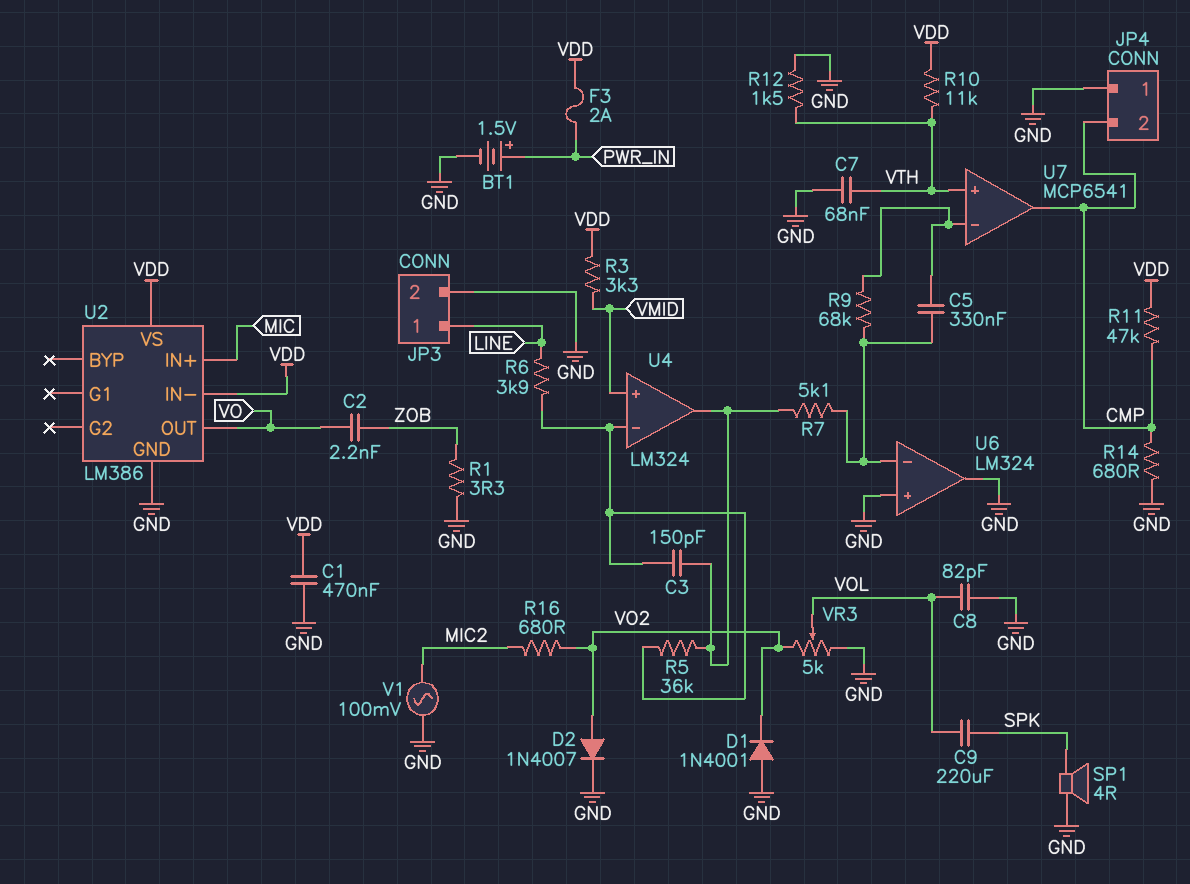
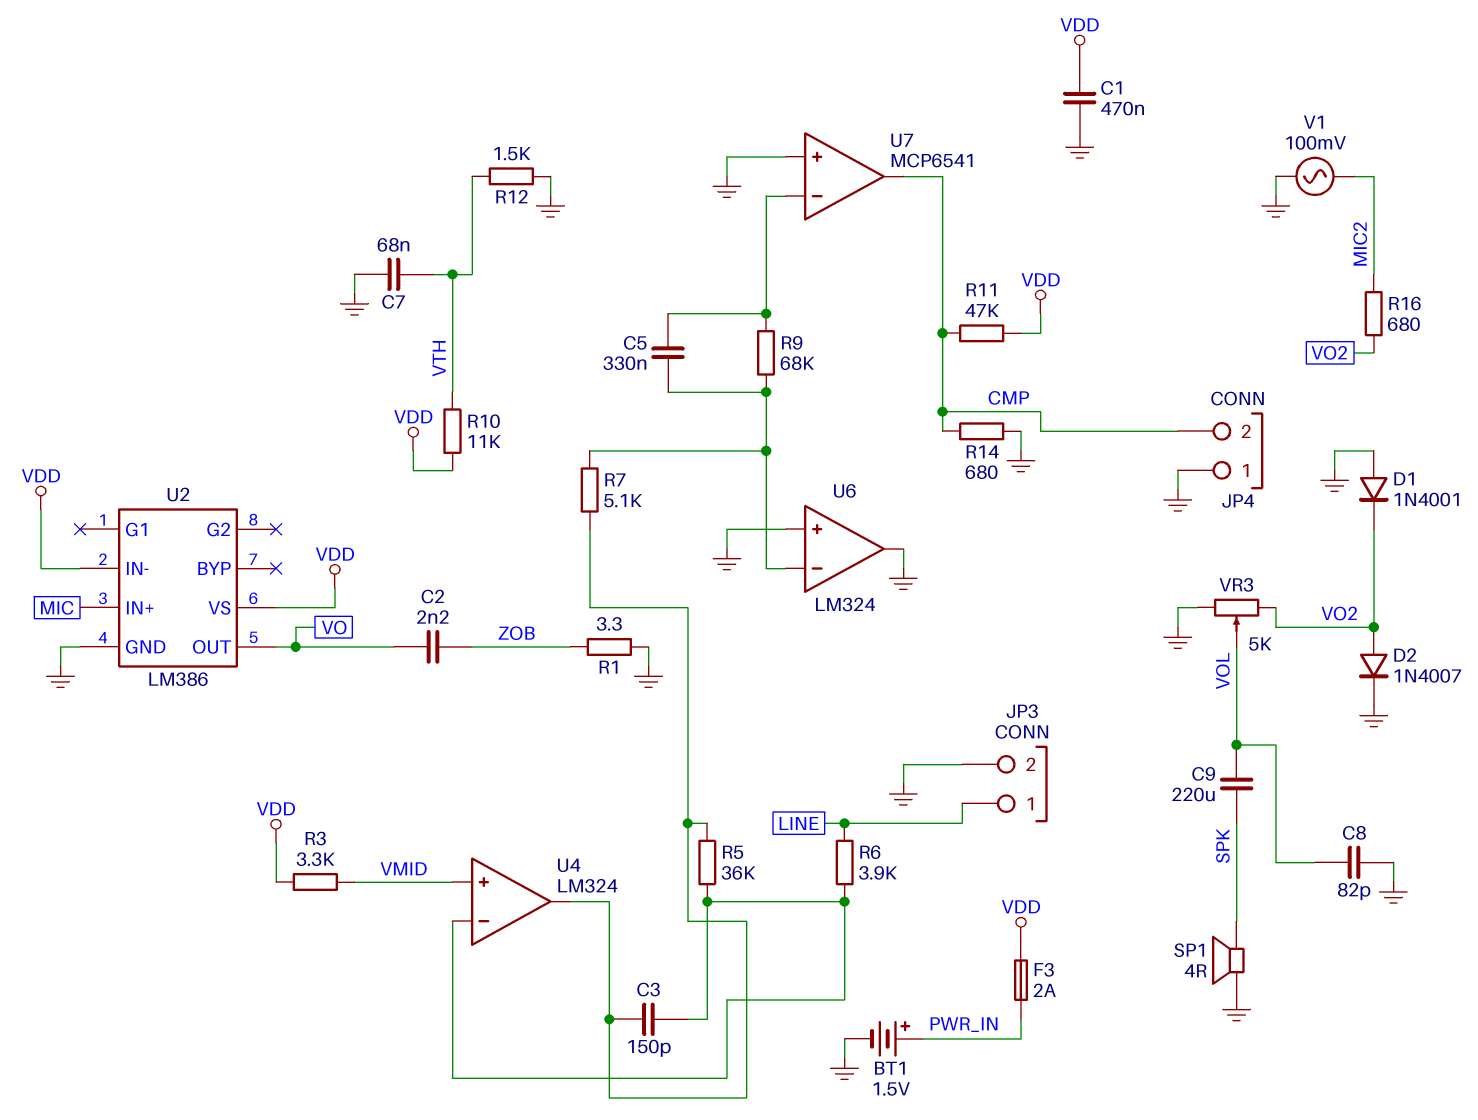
U7 pin in+: VTH -> GND

